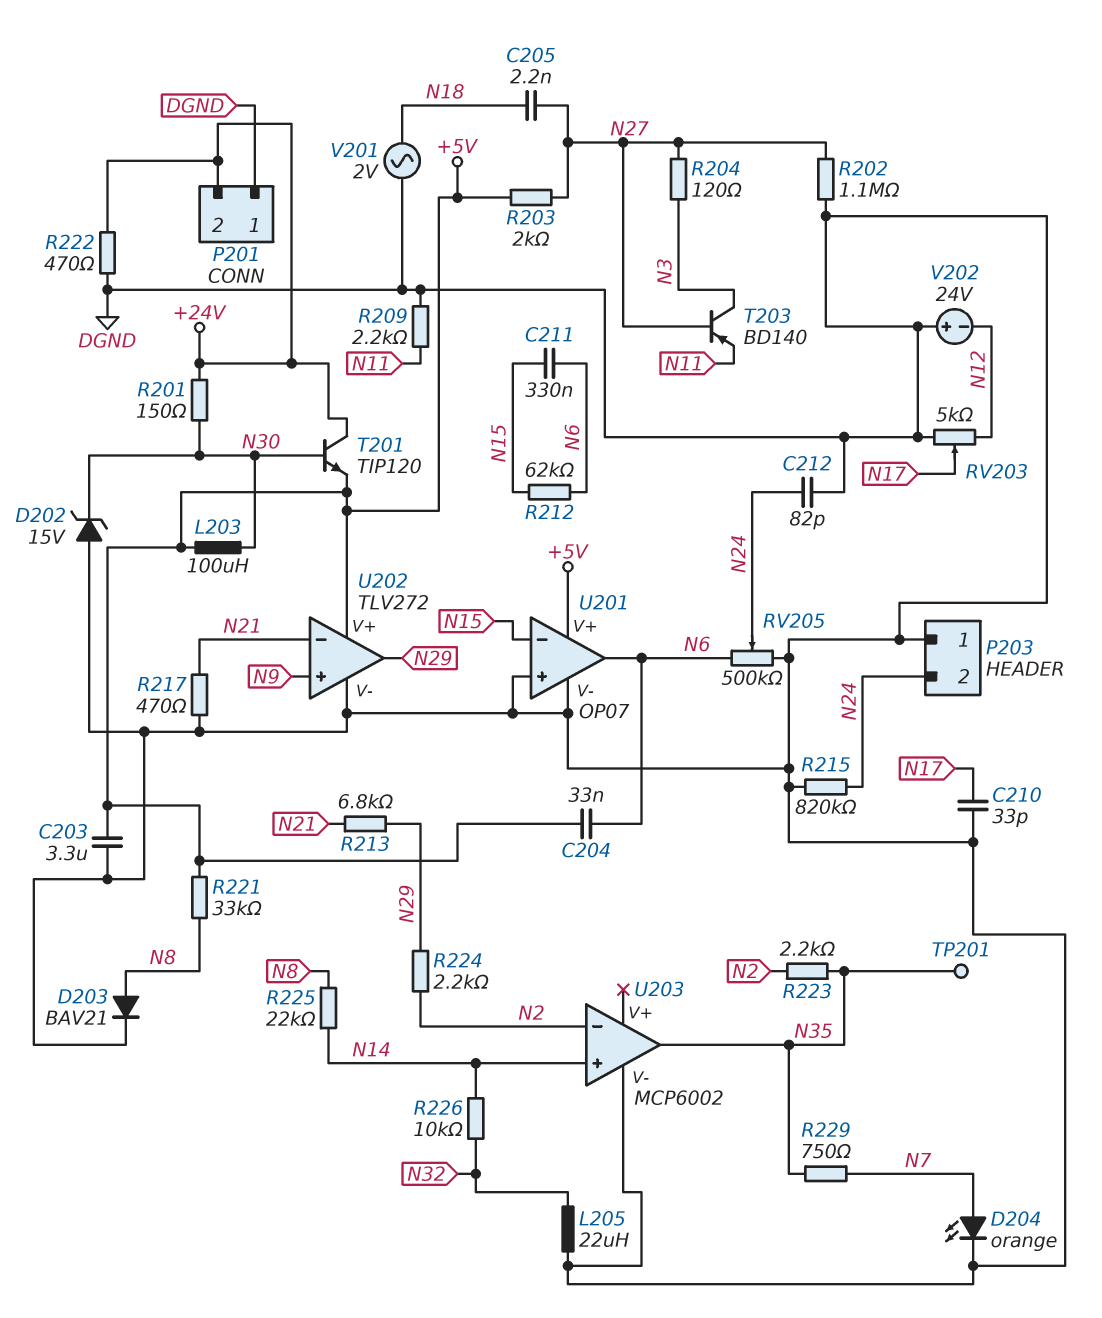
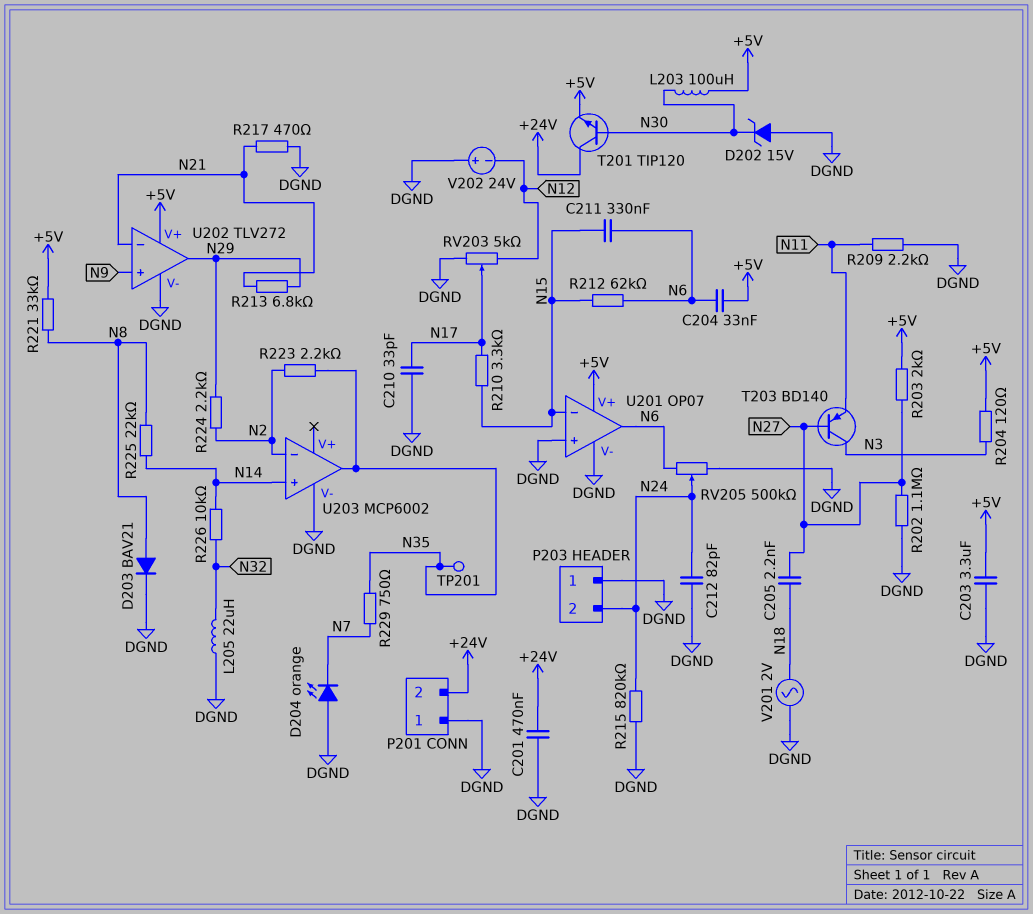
C201: none -> 470nF (+24V, DGND)
D204: LED orange (A N7, K DGND) -> LED orange (A DGND, K N7)
R201: 150 (+24V, N30) -> none
R204: 120 (N3, N27) -> 120 (+5V, N3)
R210: none -> 3.3k (N15, N17)
R222: 470 (+24V, DGND) -> none

